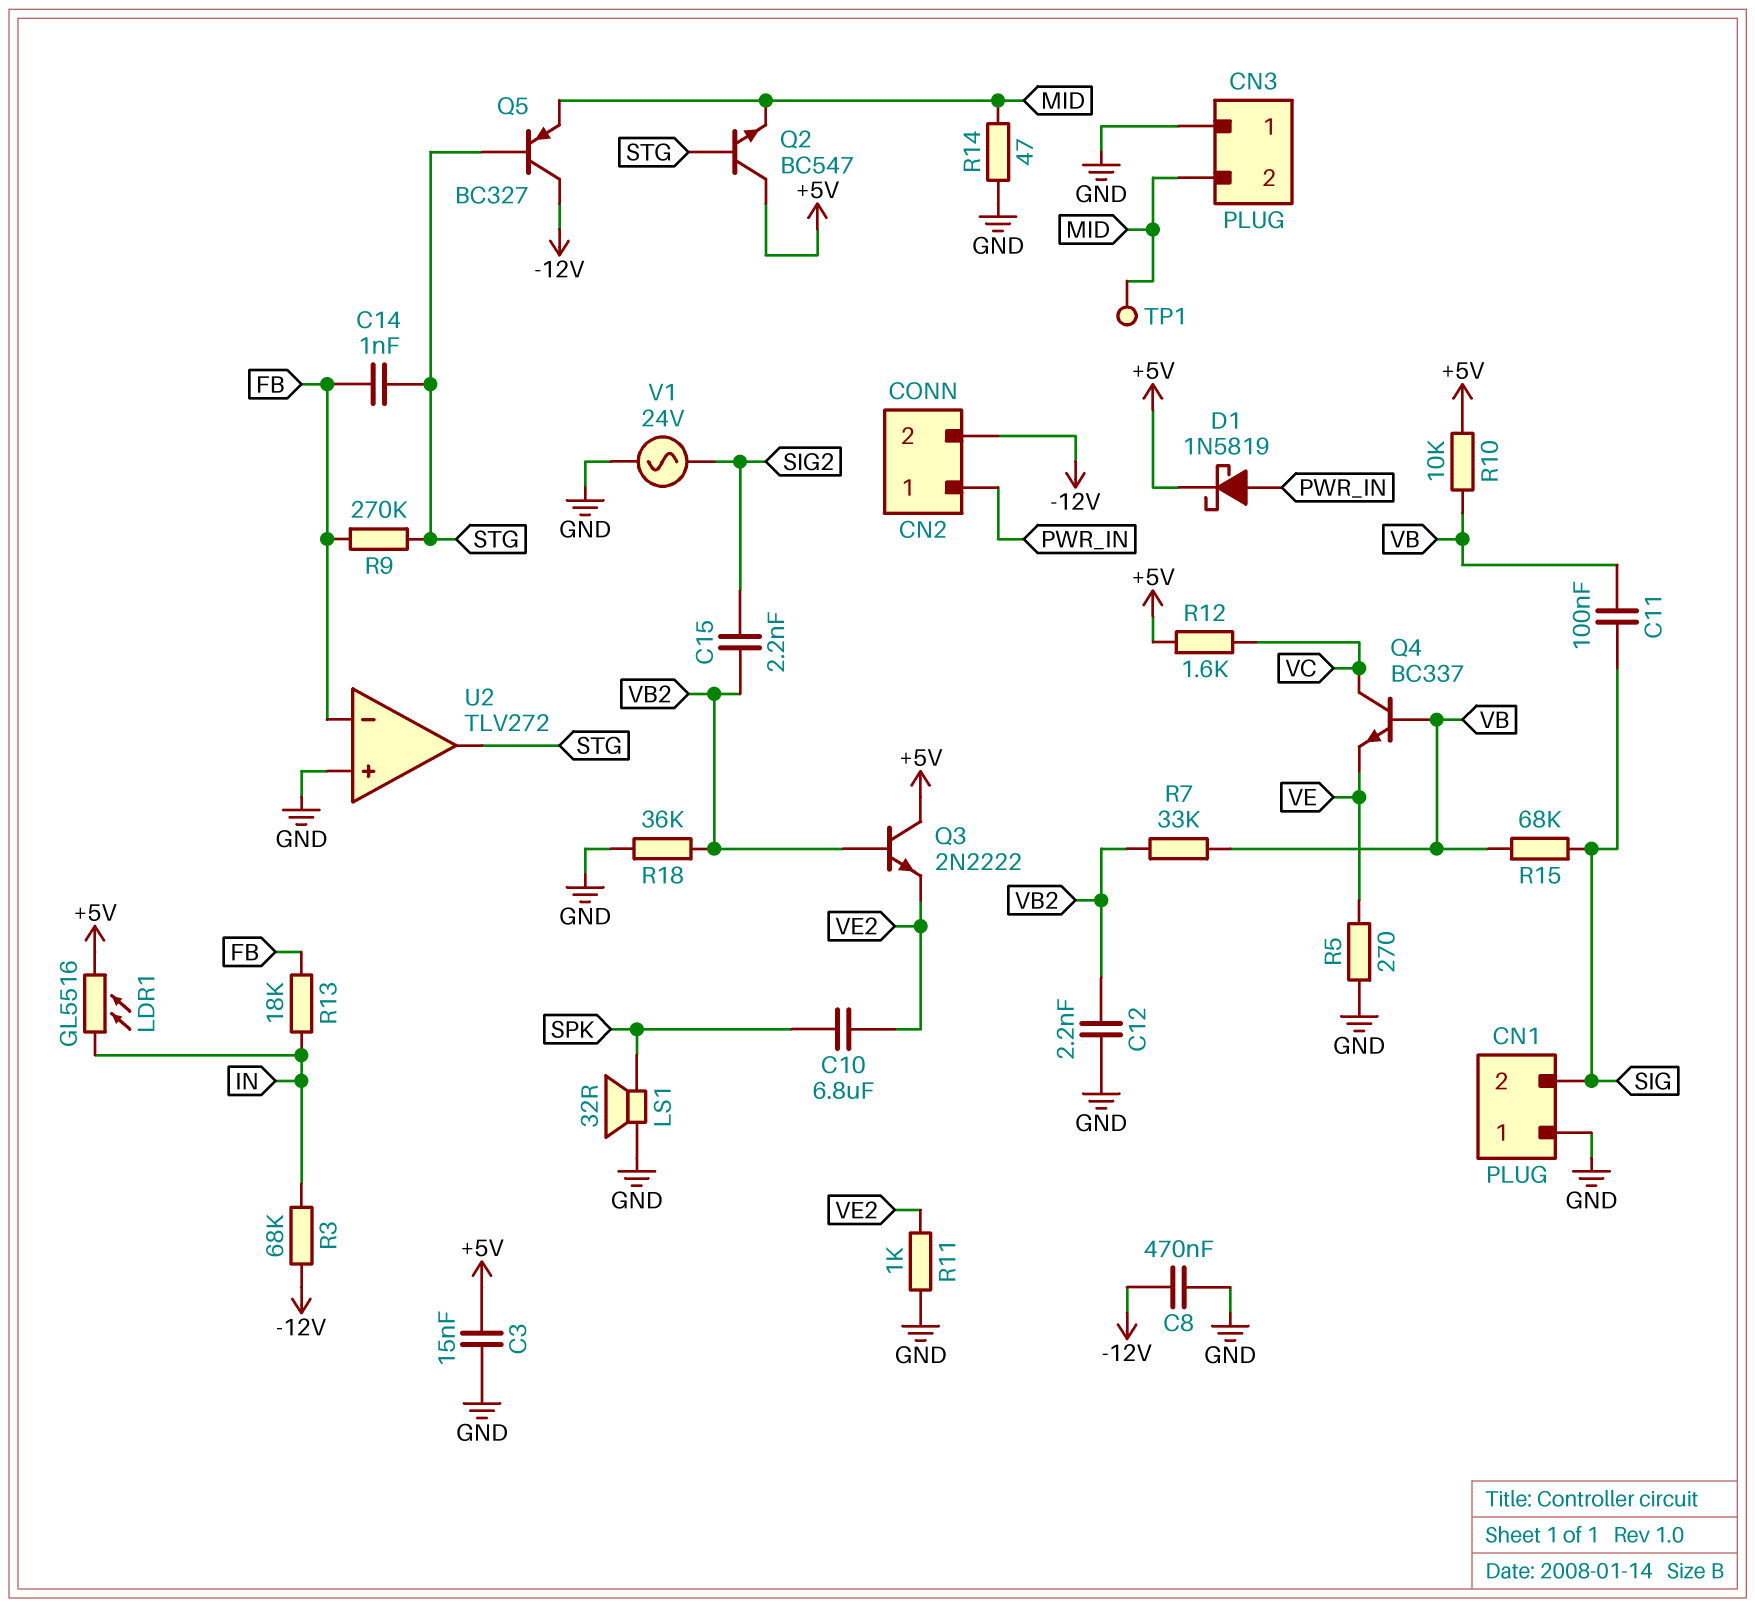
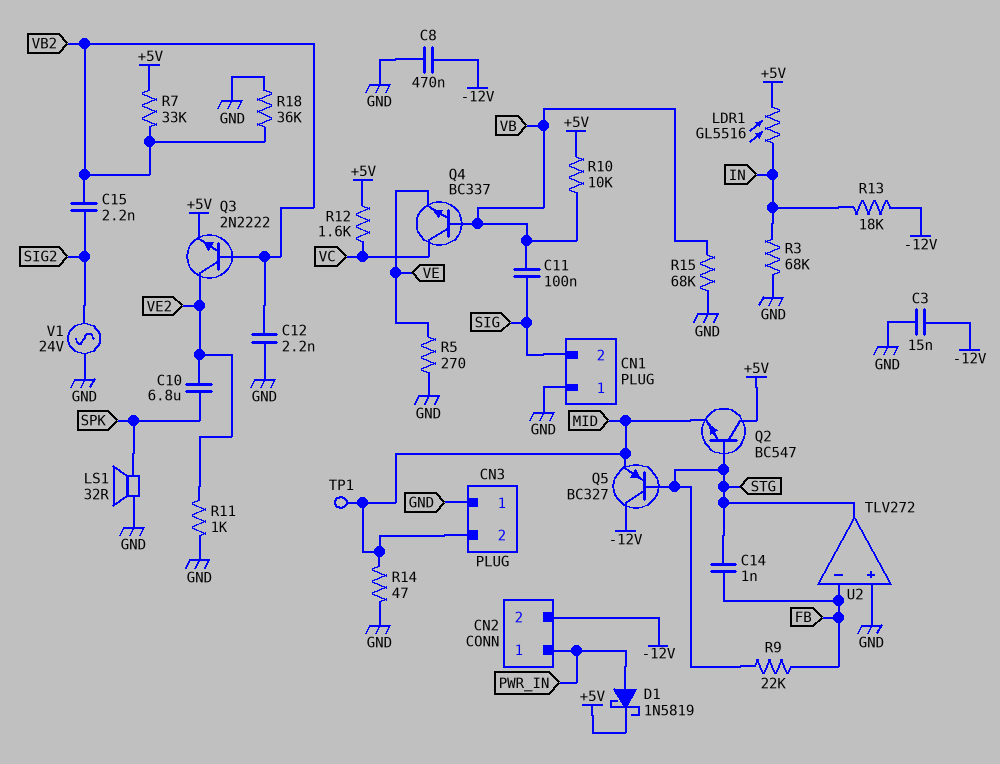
C3: 15nF (+5V, GND) -> 15nF (-12V, GND)
Q3: NPN 2N2222 (B VB2, C +5V, E VE2) -> NPN 2N2222 (B VB2, C VE2, E +5V)
R3: 68k (-12V, IN) -> 68k (GND, IN)
R7: 33k (VB, VB2) -> 33k (+5V, VB2)
R9: 270k (FB, STG) -> 22k (FB, STG)
R13: 18k (FB, IN) -> 18k (-12V, IN)
R15: 68k (SIG, VB) -> 68k (GND, VB)

